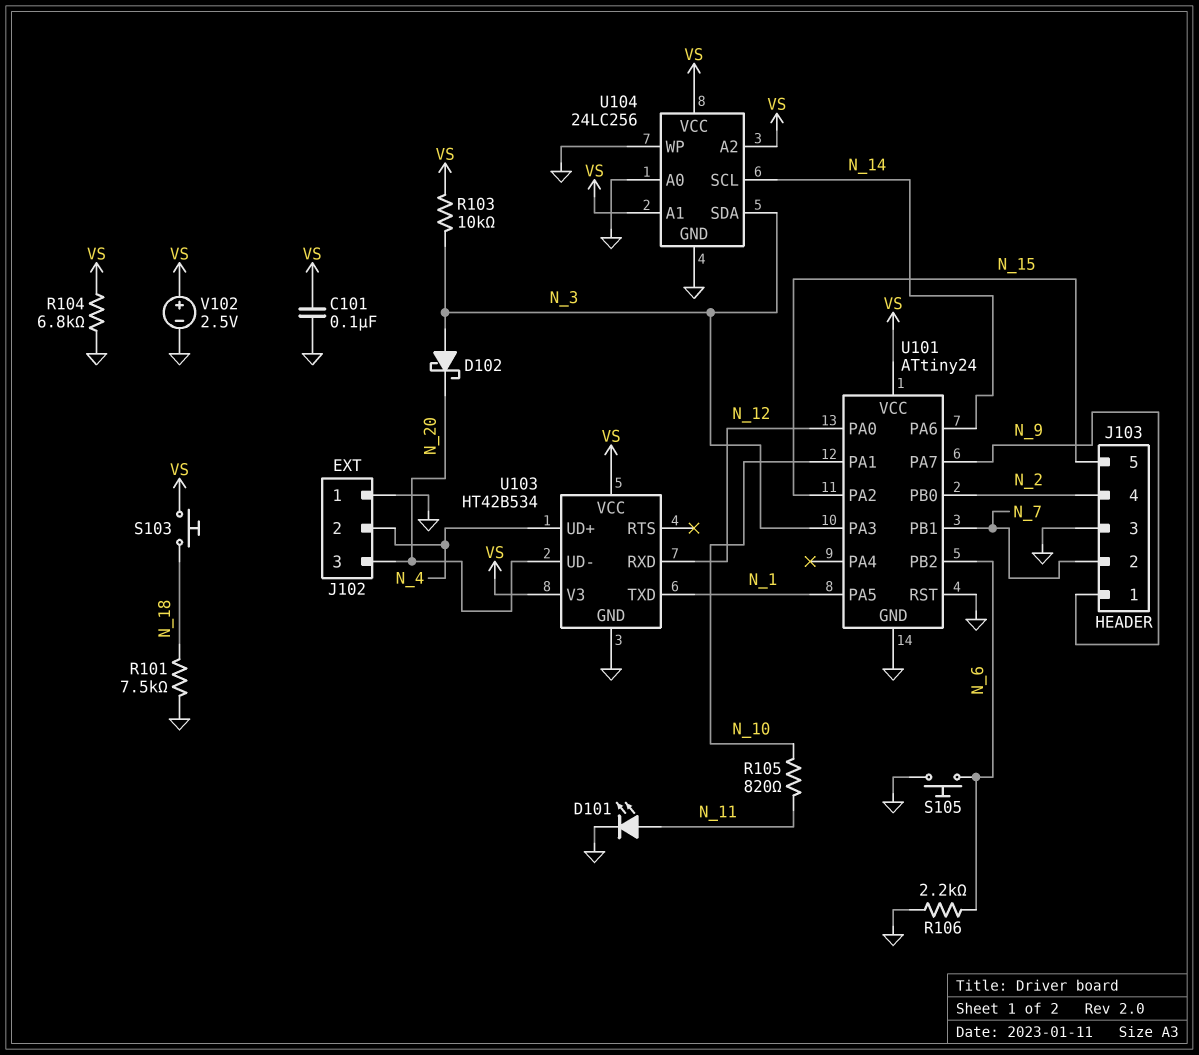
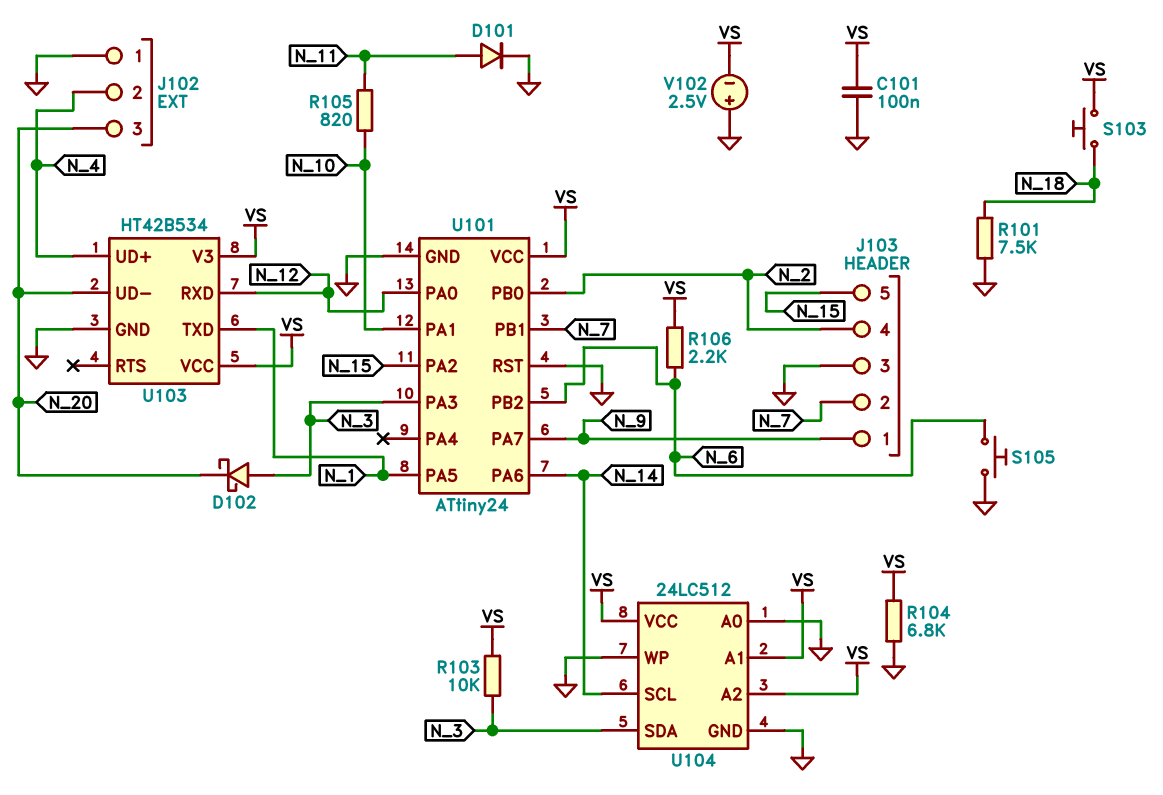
D101: LED (A N_11, K GND) -> diode (A N_11, K GND)
R106: 2.2k (GND, N_6) -> 2.2k (N_6, VS)
U104: 24LC256 -> 24LC512
V102: 2.5V (plus VS, minus GND) -> 2.5V (plus GND, minus VS)

